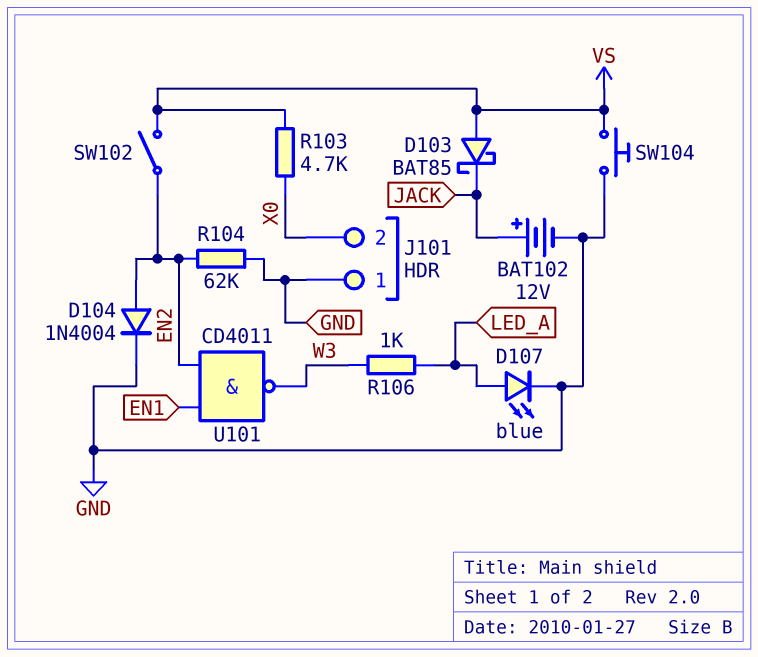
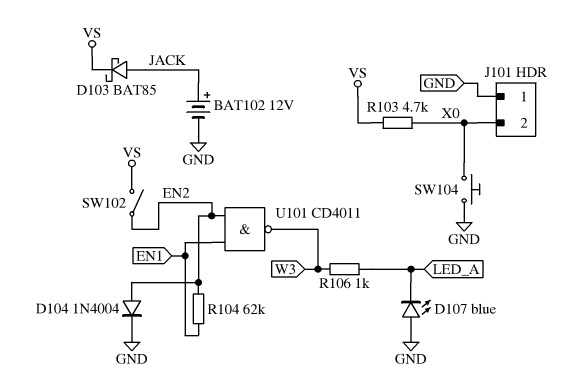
D103: schottky BAT85 (A VS, K JACK) -> schottky BAT85 (A JACK, K VS)
D107: LED blue (A LED_A, K GND) -> LED blue (A GND, K LED_A)
R104: 62k (EN2, GND) -> 62k (EN1, EN2)
SW104: button (GND, VS) -> button (GND, X0)

